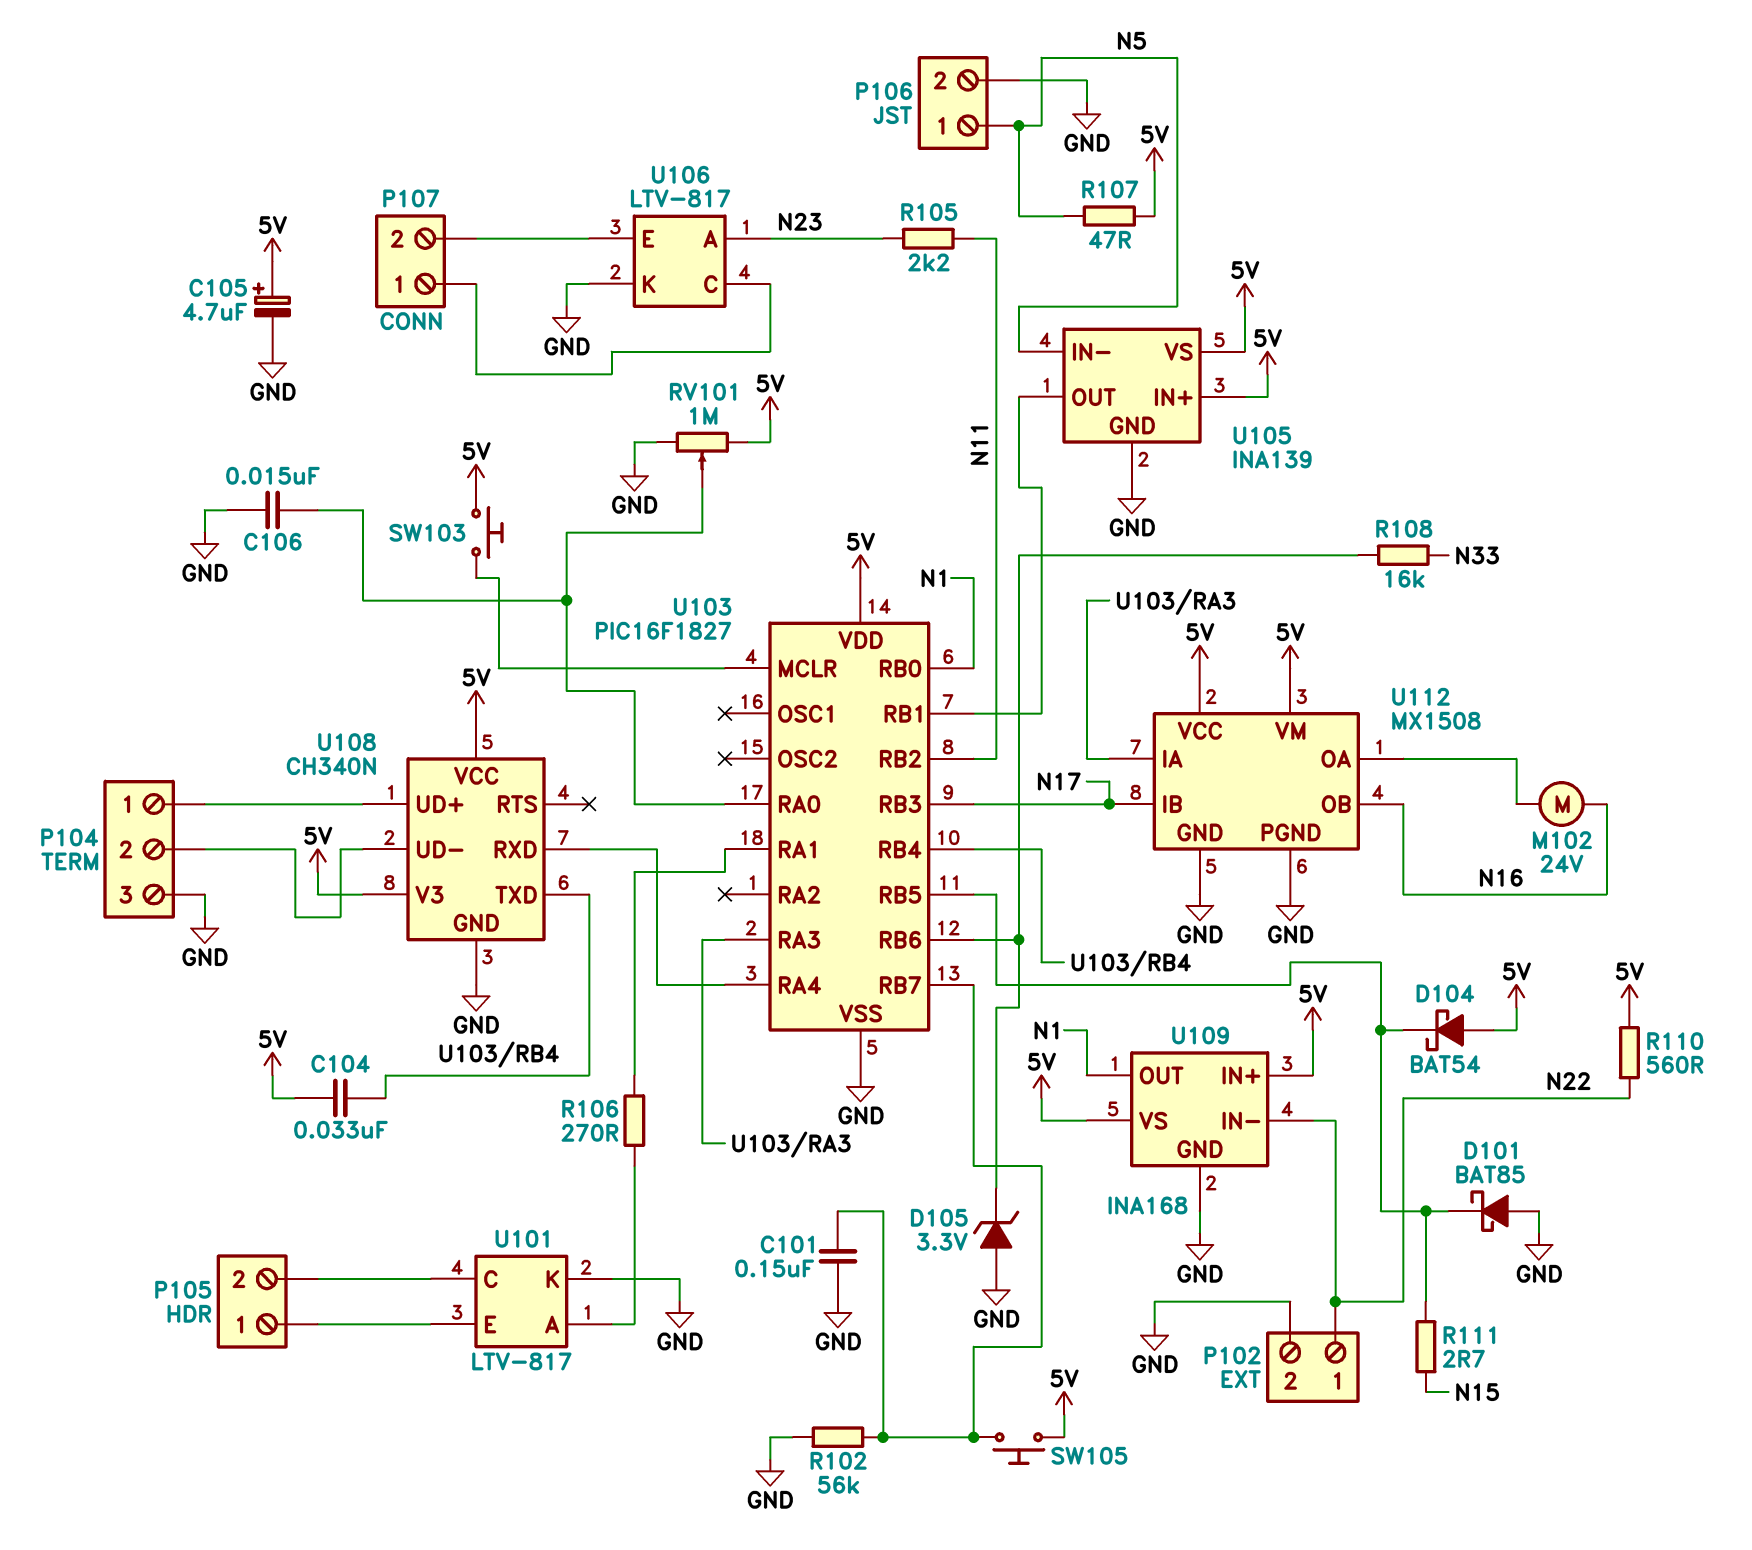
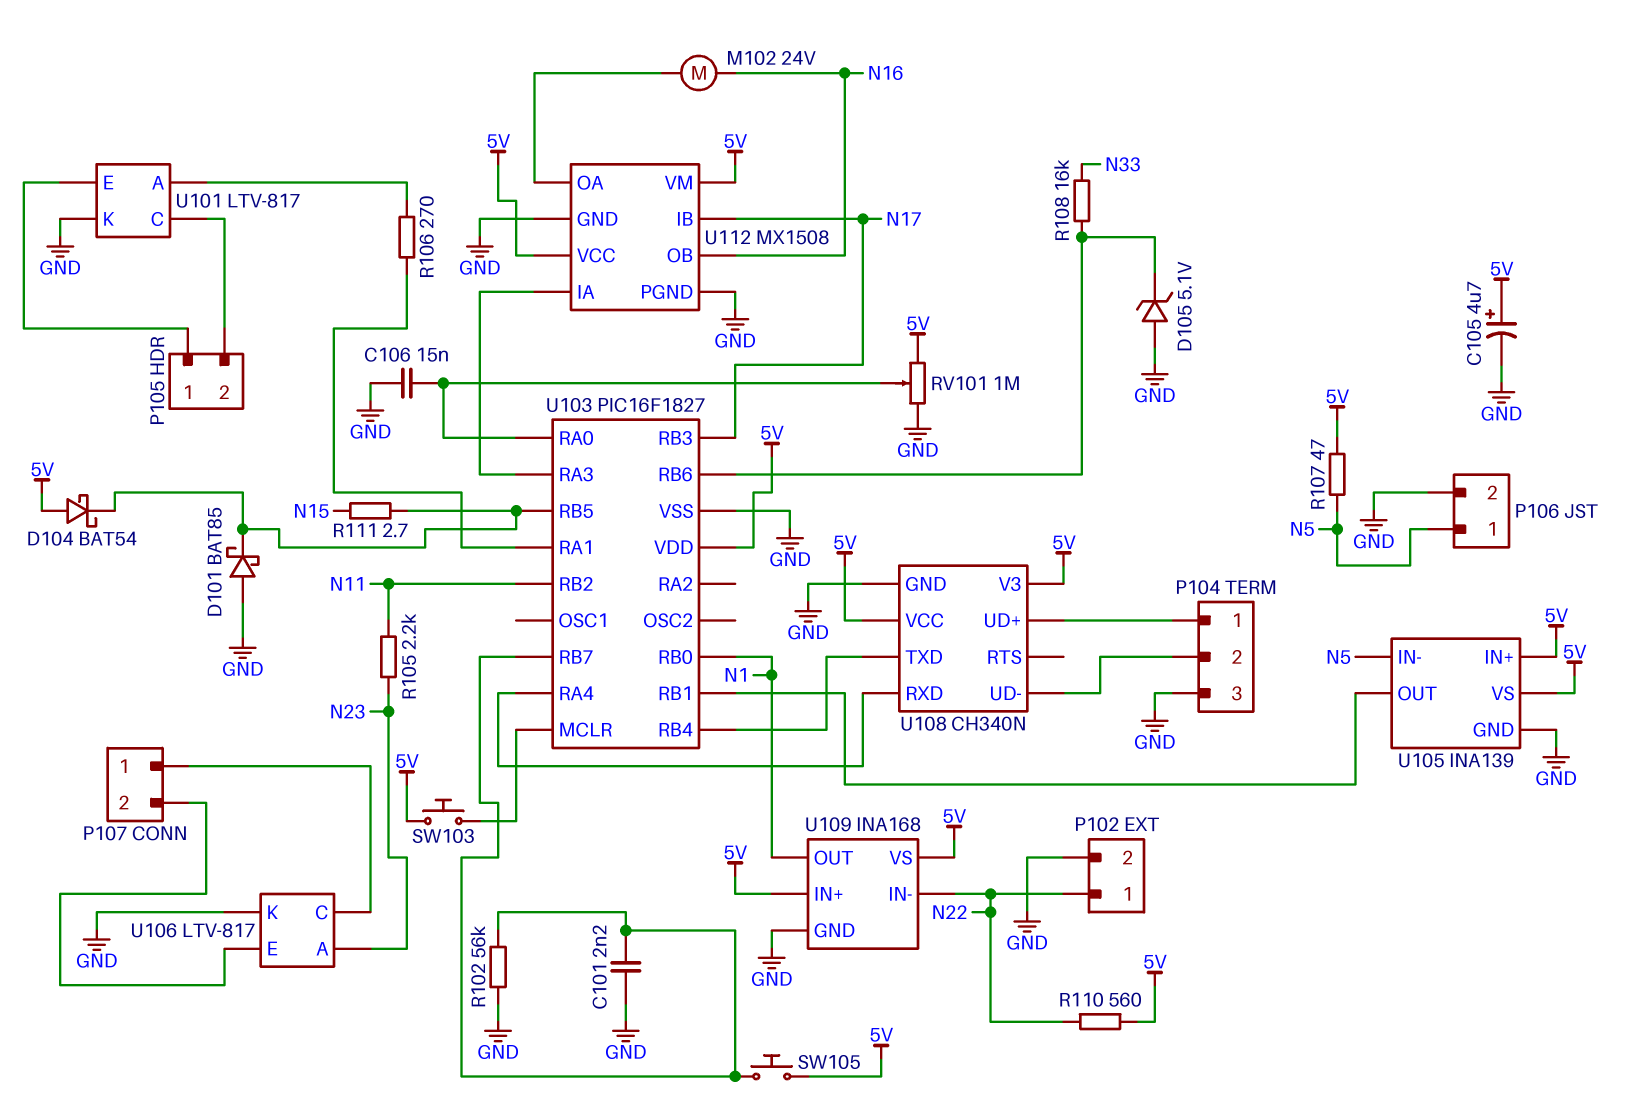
C101: 150nF (GND, U103/RB7) -> 2.2nF (GND, U103/RB7)
C104: 33nF (5V, U103/RB4) -> none
D105: zener 3.3V (A GND, K U103/RB6) -> zener 5.1V (A GND, K U103/RB6)

